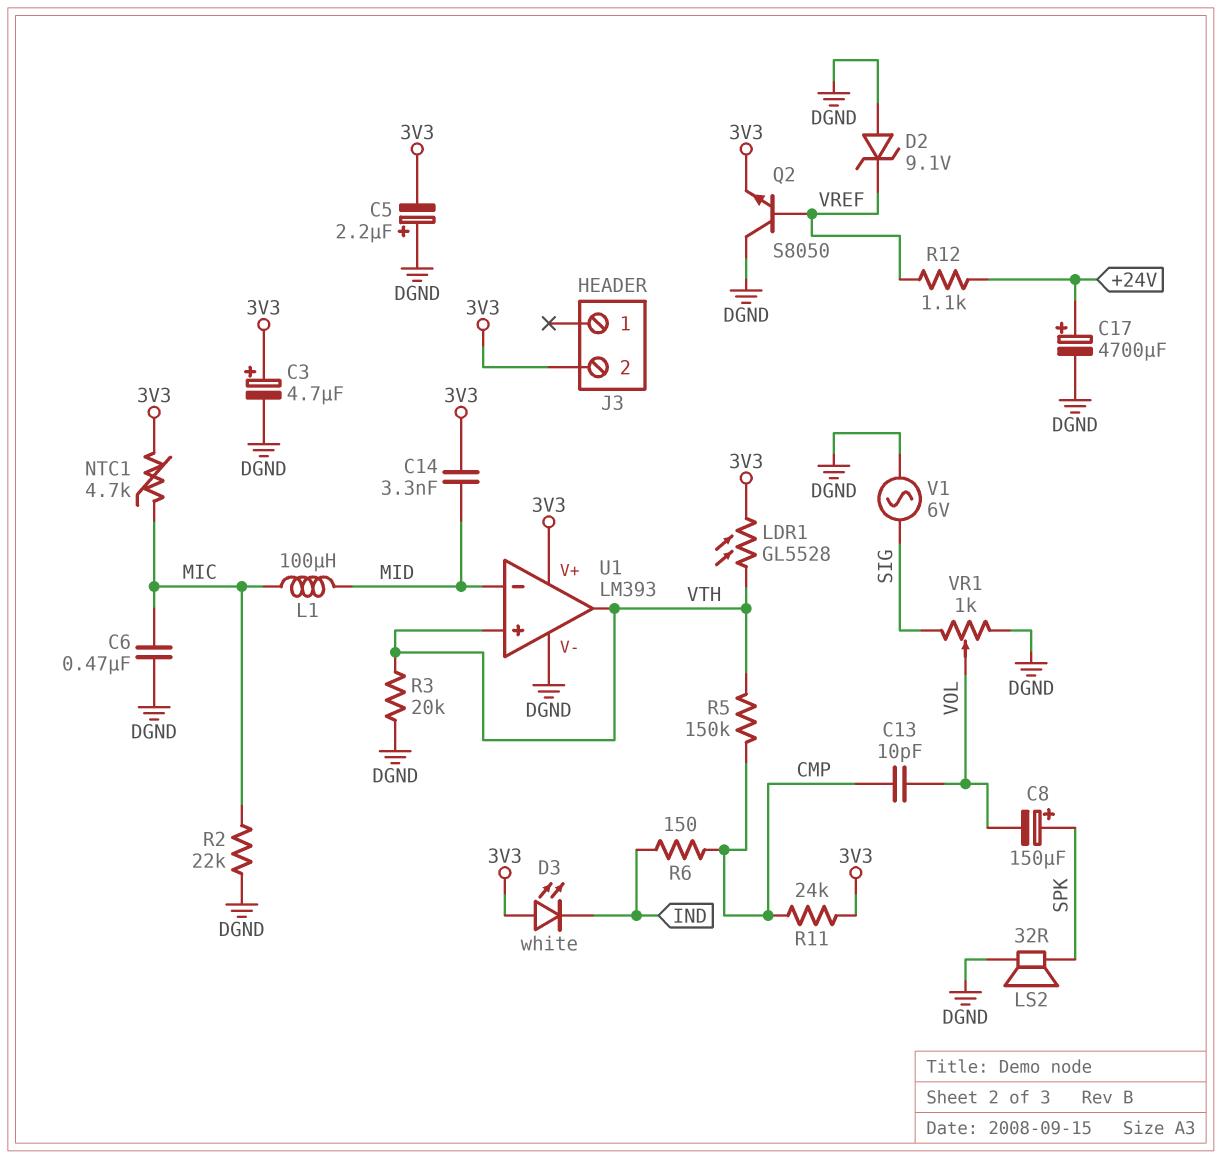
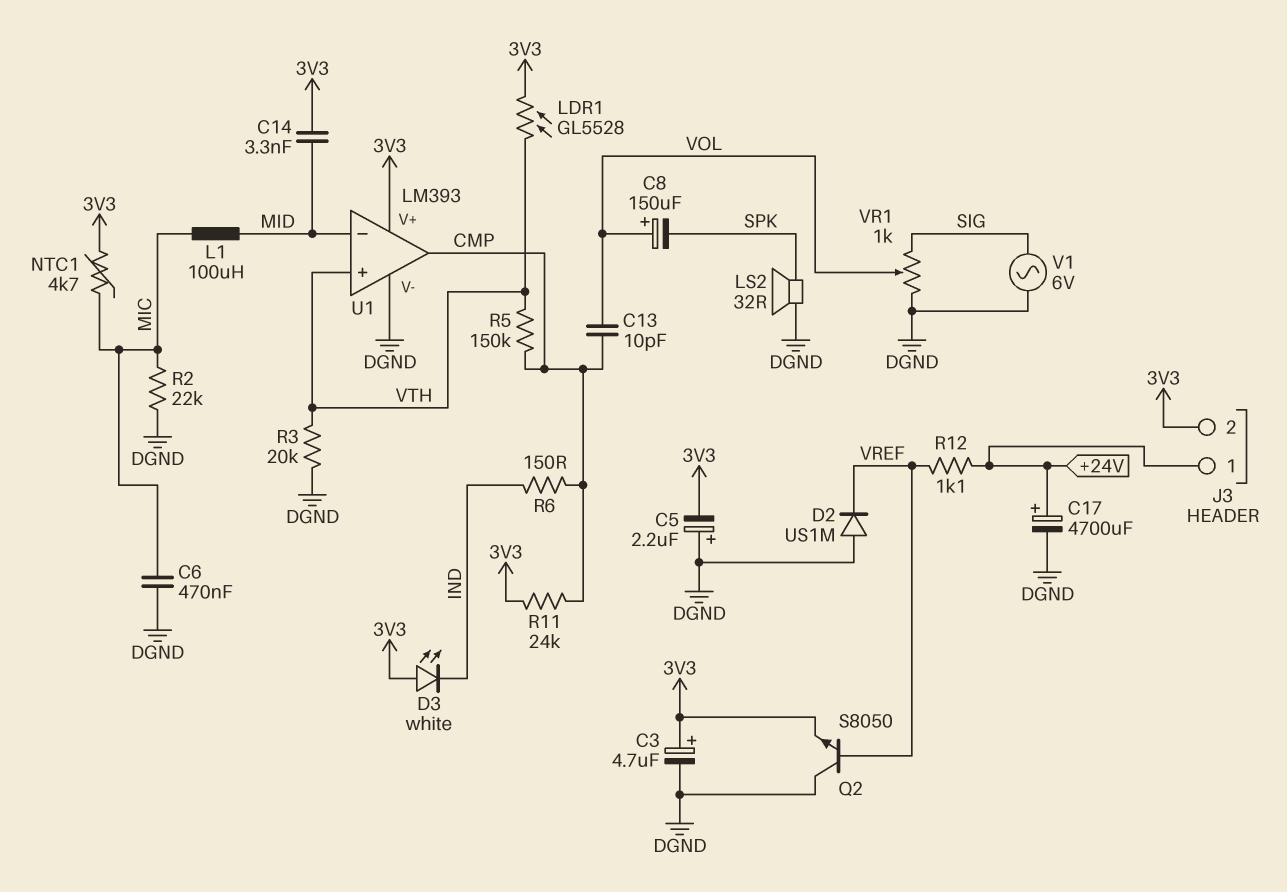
C8: 150uF (plus SPK, minus VOL) -> 150uF (plus VOL, minus SPK)
D2: zener 9.1V (A DGND, K VREF) -> diode US1M (A DGND, K VREF)
J3 pin 1: none -> +24V
U1 pin out: VTH -> CMP

